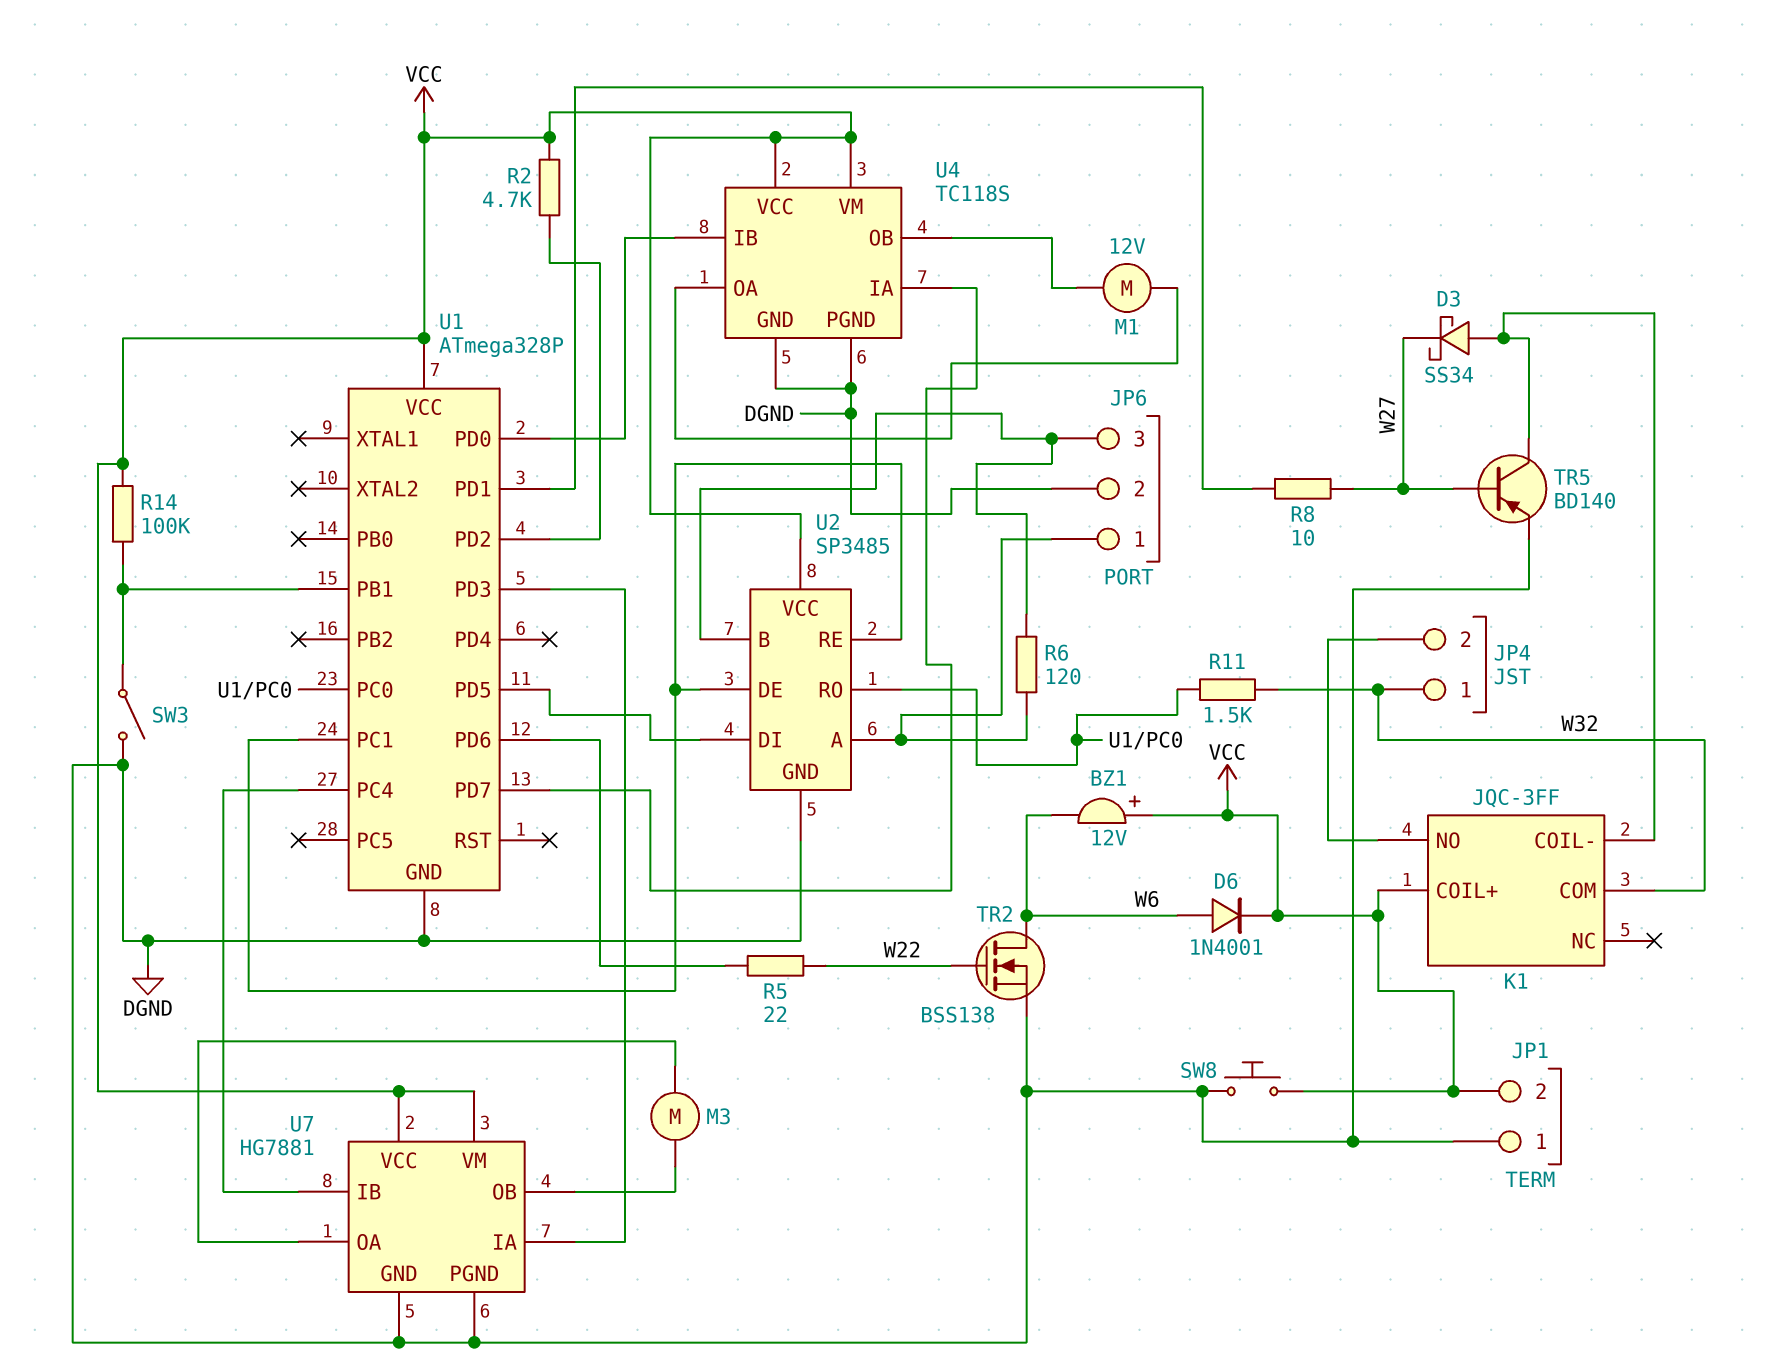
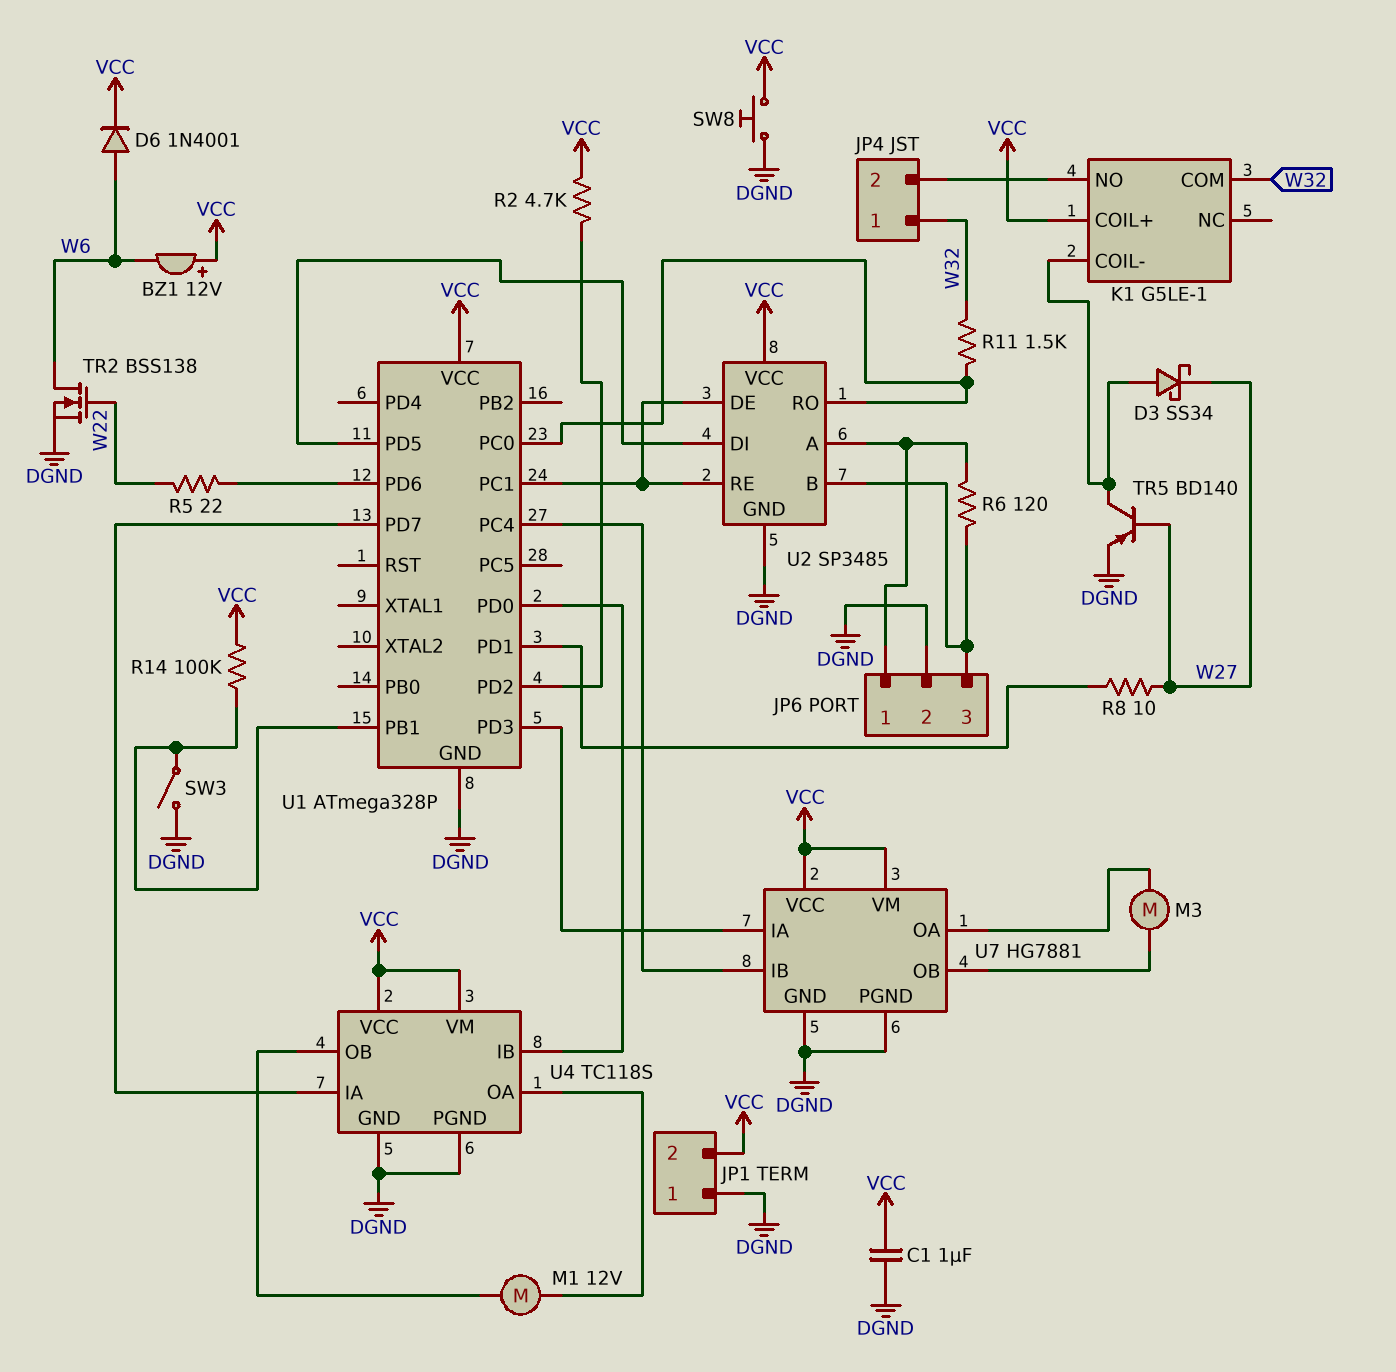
C1: none -> 1uF (DGND, VCC)
K1: JQC-3FF -> G5LE-1

